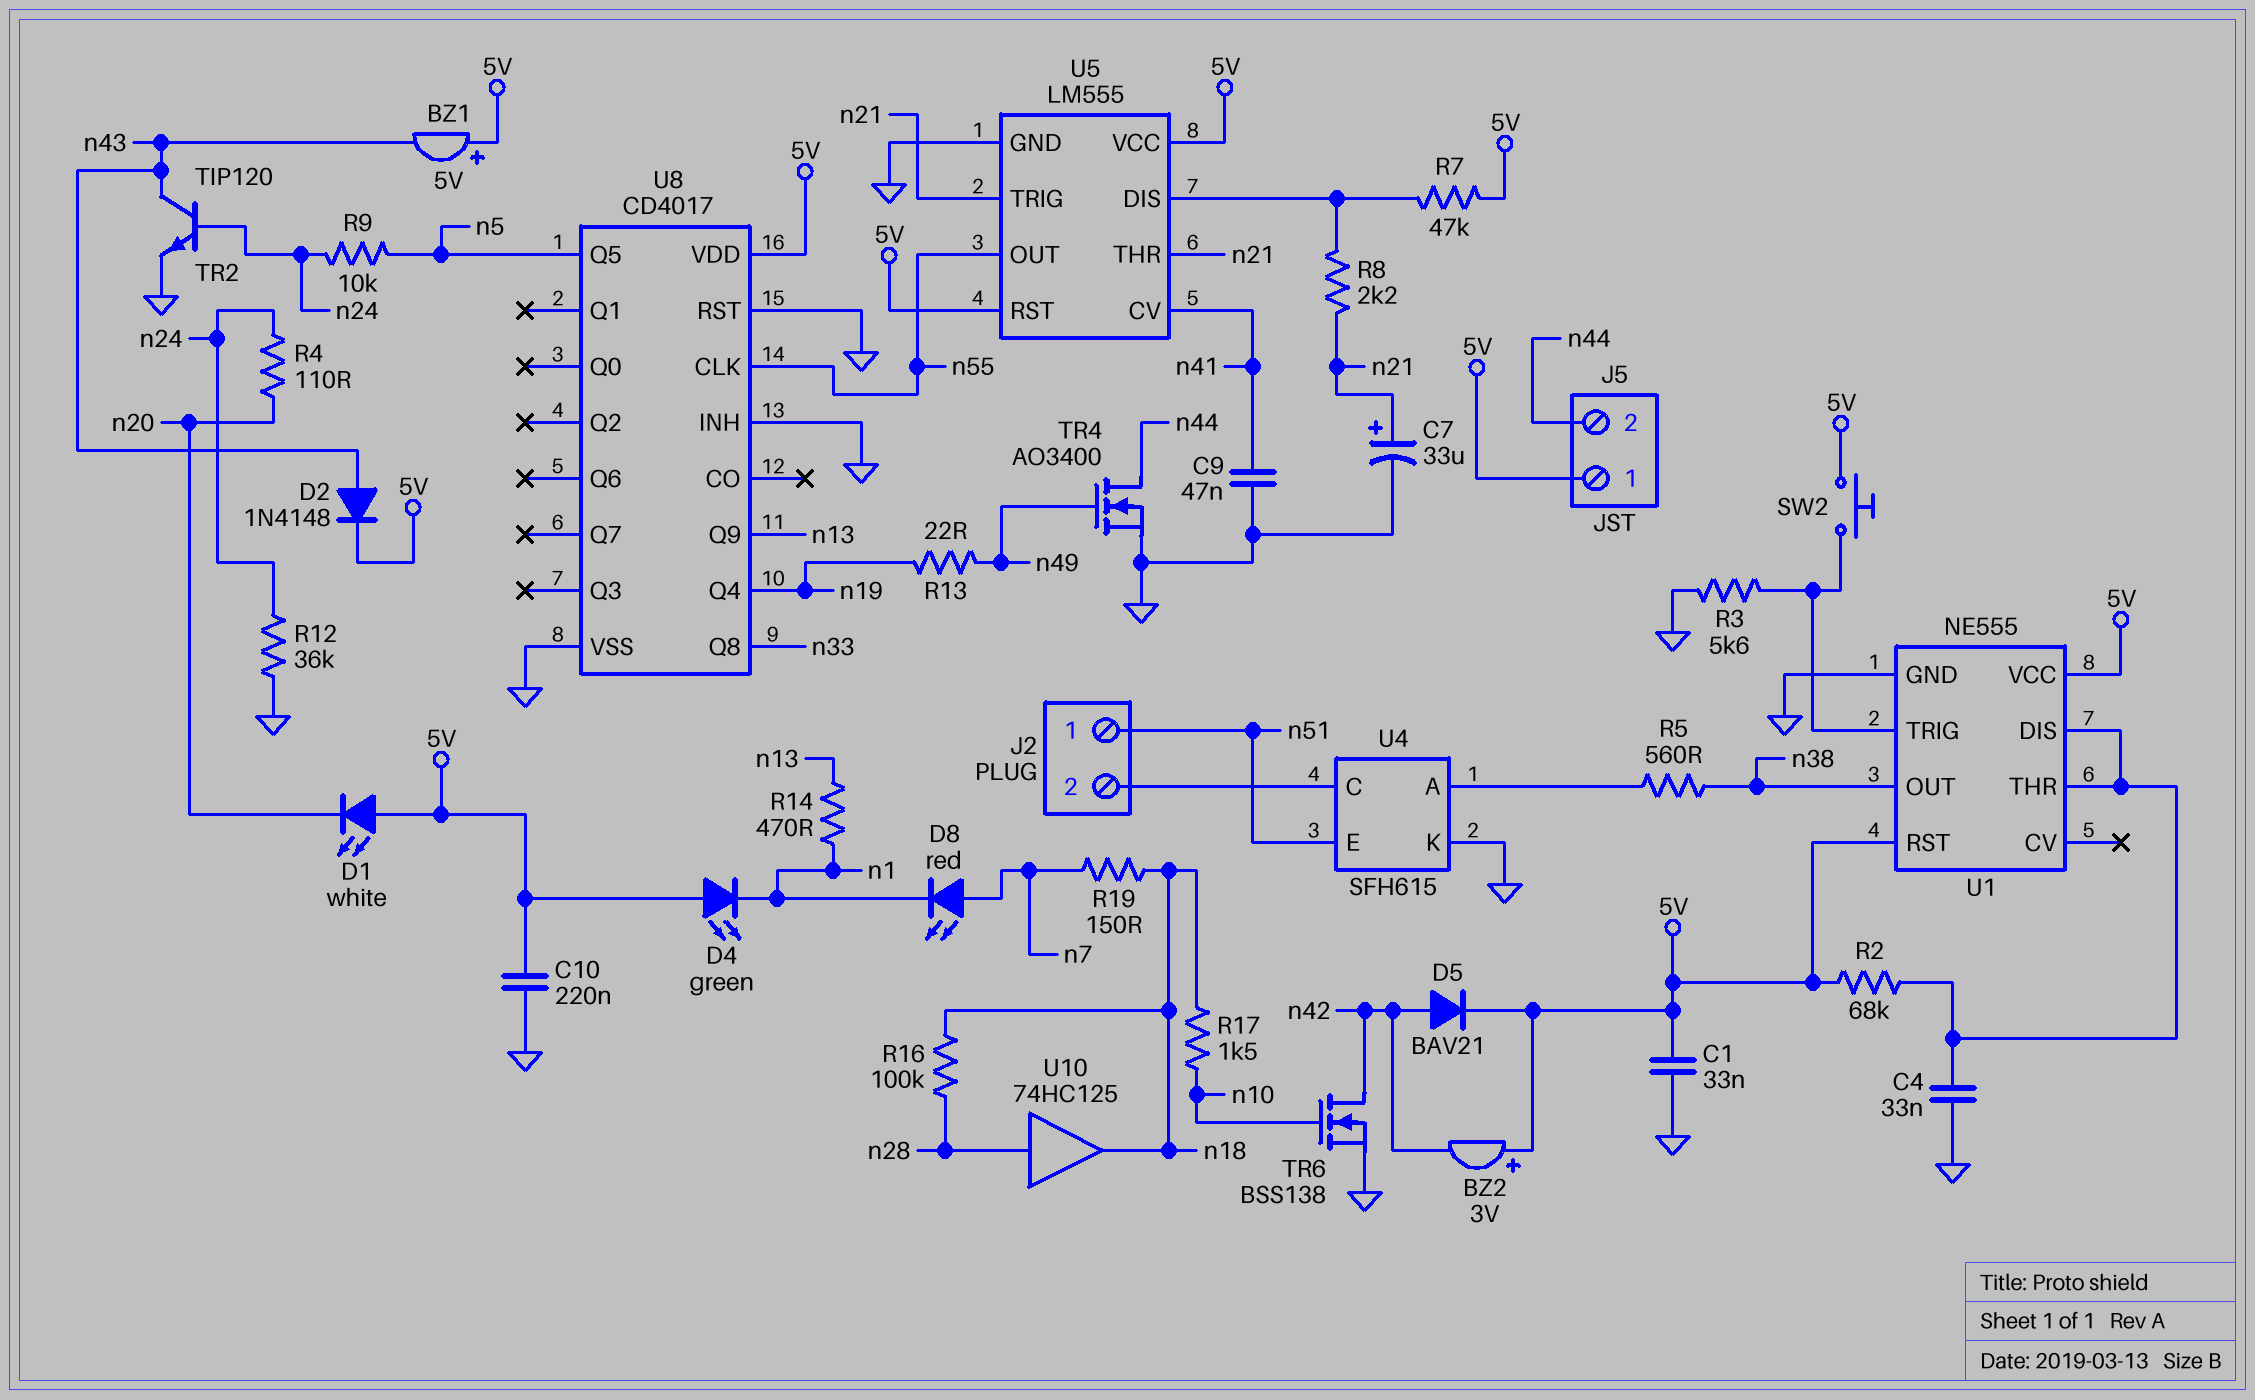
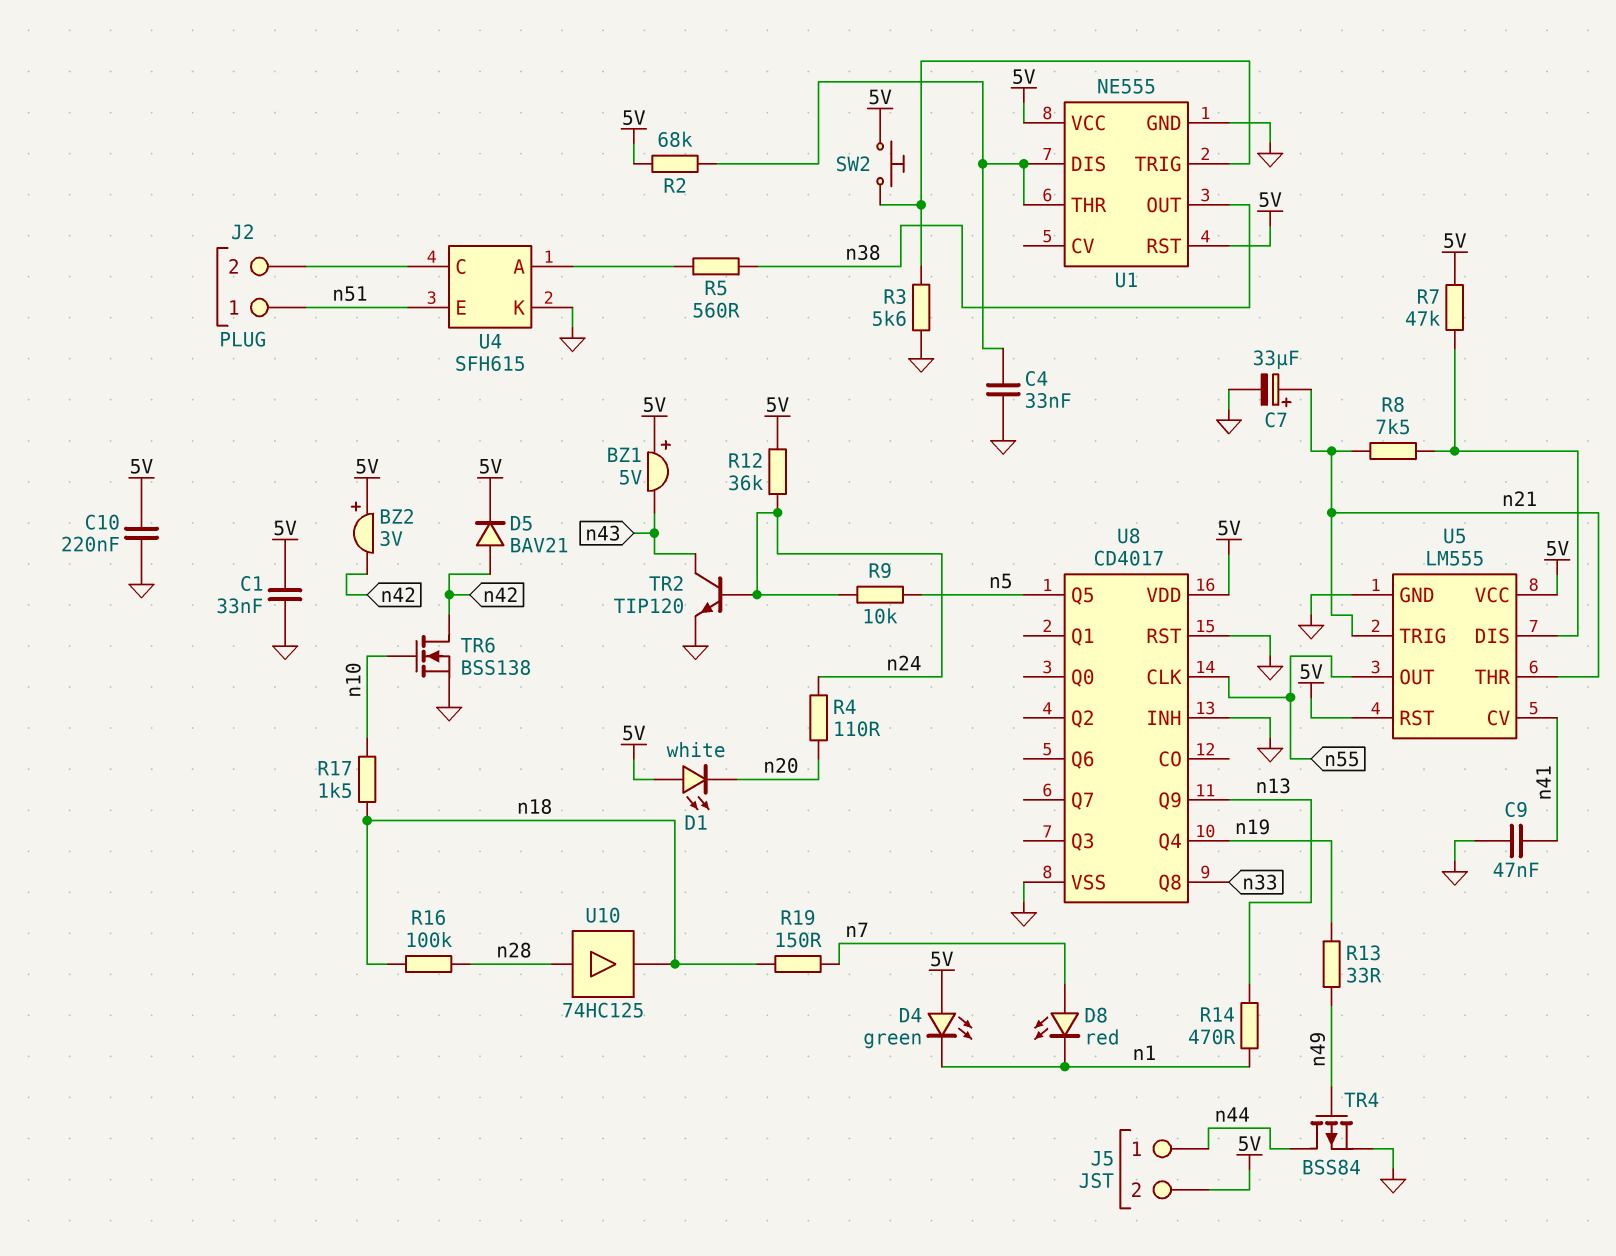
D2: diode 1N4148 (A n43, K 5V) -> none
J5 pin 1: 5V -> n44
J5 pin 2: n44 -> 5V
R8: 2.2k (U5/DIS, n21) -> 7.5k (U5/DIS, n21)
R12: 36k (GND, n24) -> 36k (5V, n24)
R13: 22 (n19, n49) -> 33 (n19, n49)
TR4: NMOS AO3400 (G n49, D n44, S GND) -> PMOS BSS84 (G n49, D n44, S GND)

